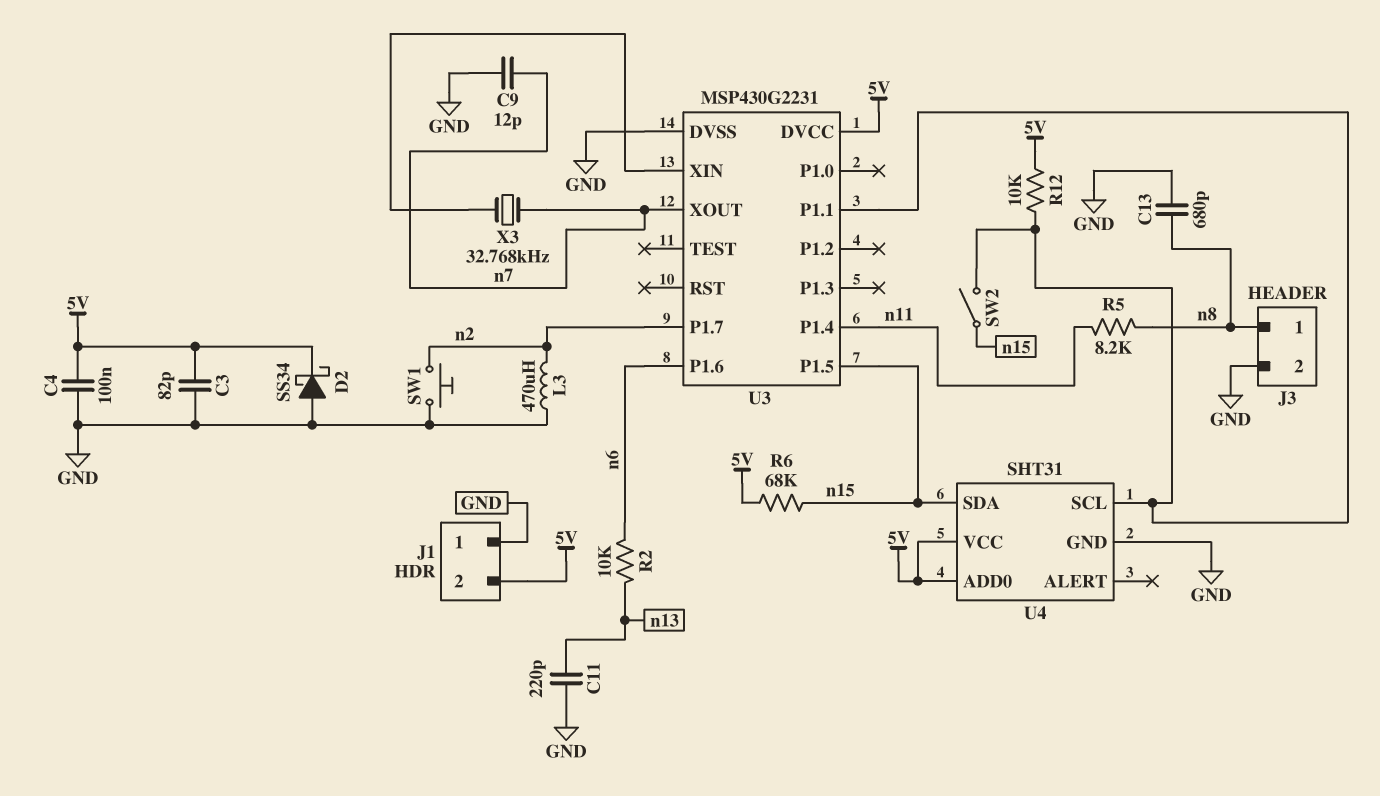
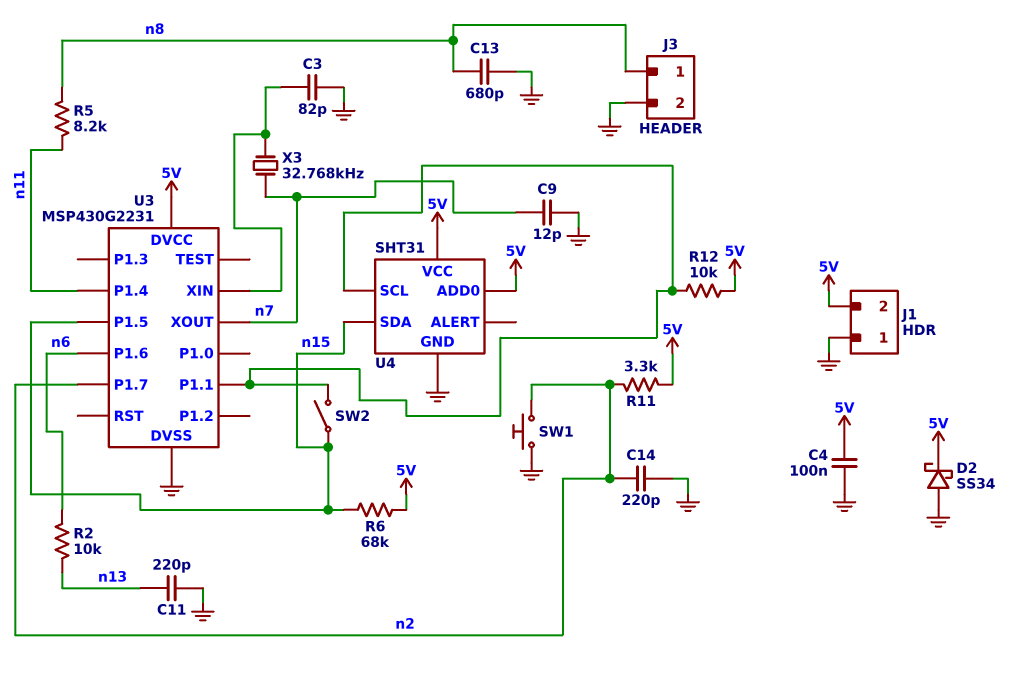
C3: 82pF (5V, GND) -> 82pF (GND, U3/XIN)
C14: none -> 220pF (GND, n2)
L3: 470uH (GND, n2) -> none
R11: none -> 3.3k (5V, n2)

